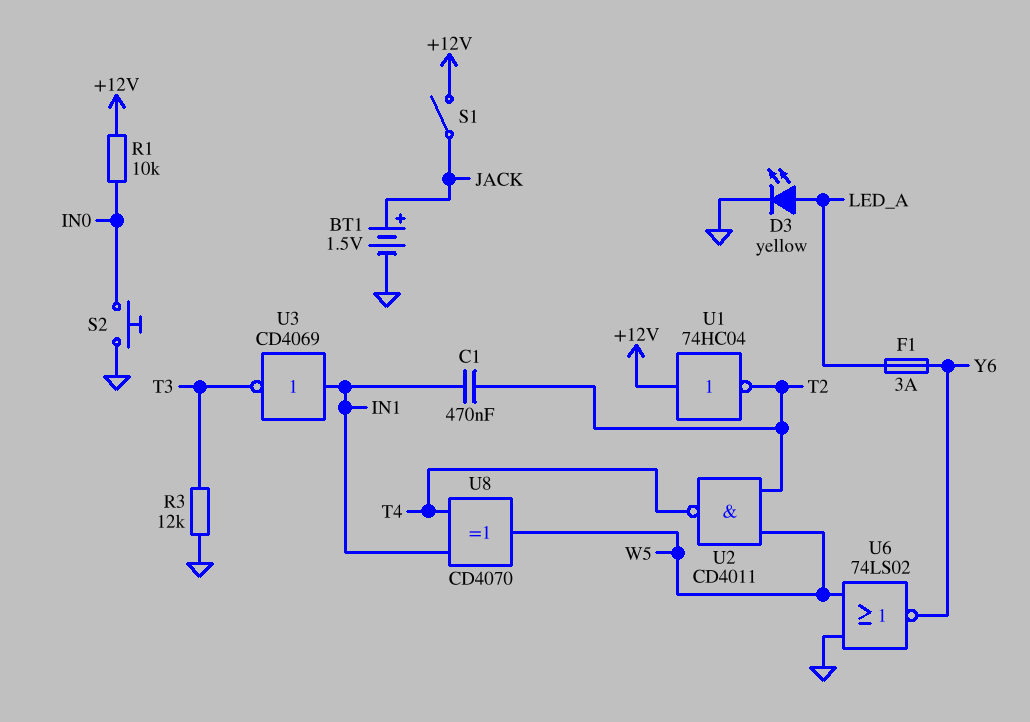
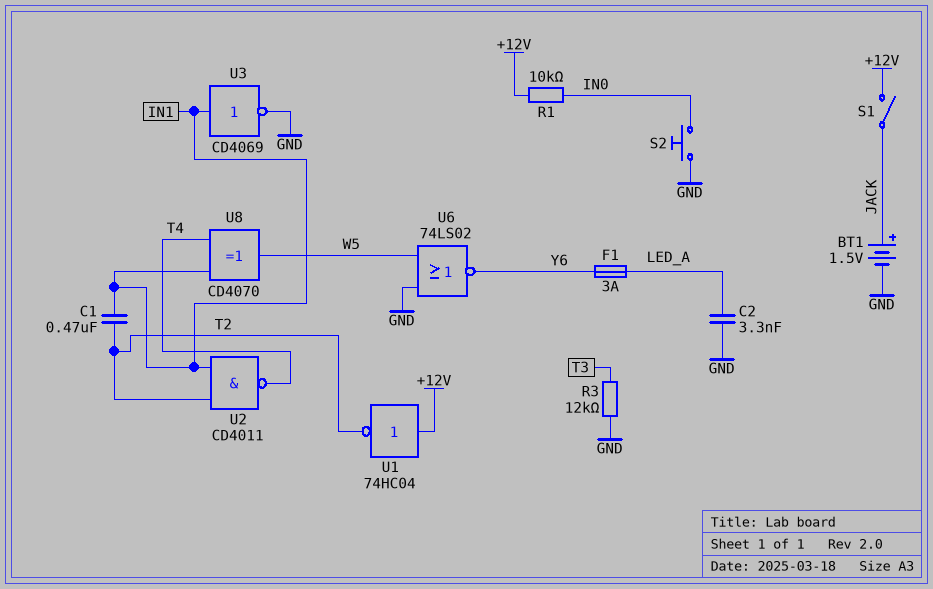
C2: none -> 3.3nF (GND, LED_A)
D3: LED yellow (A LED_A, K GND) -> none
U2: NAND CD4011 (in T2, in W5, out T4) -> NAND CD4011 (in IN1, in T2, out T4)
U3: NOT CD4069 (in IN1, out T3) -> NOT CD4069 (in IN1, out GND)

